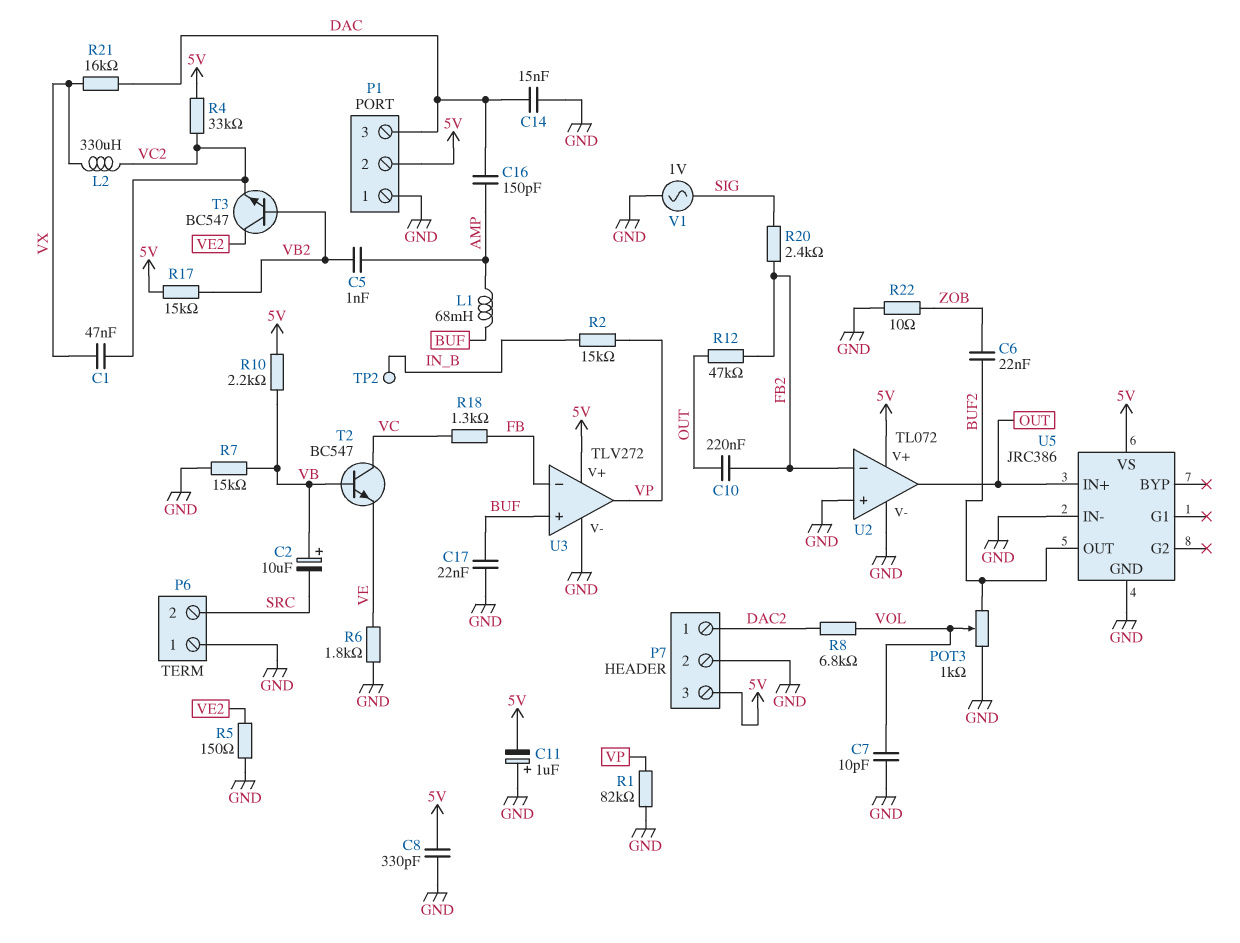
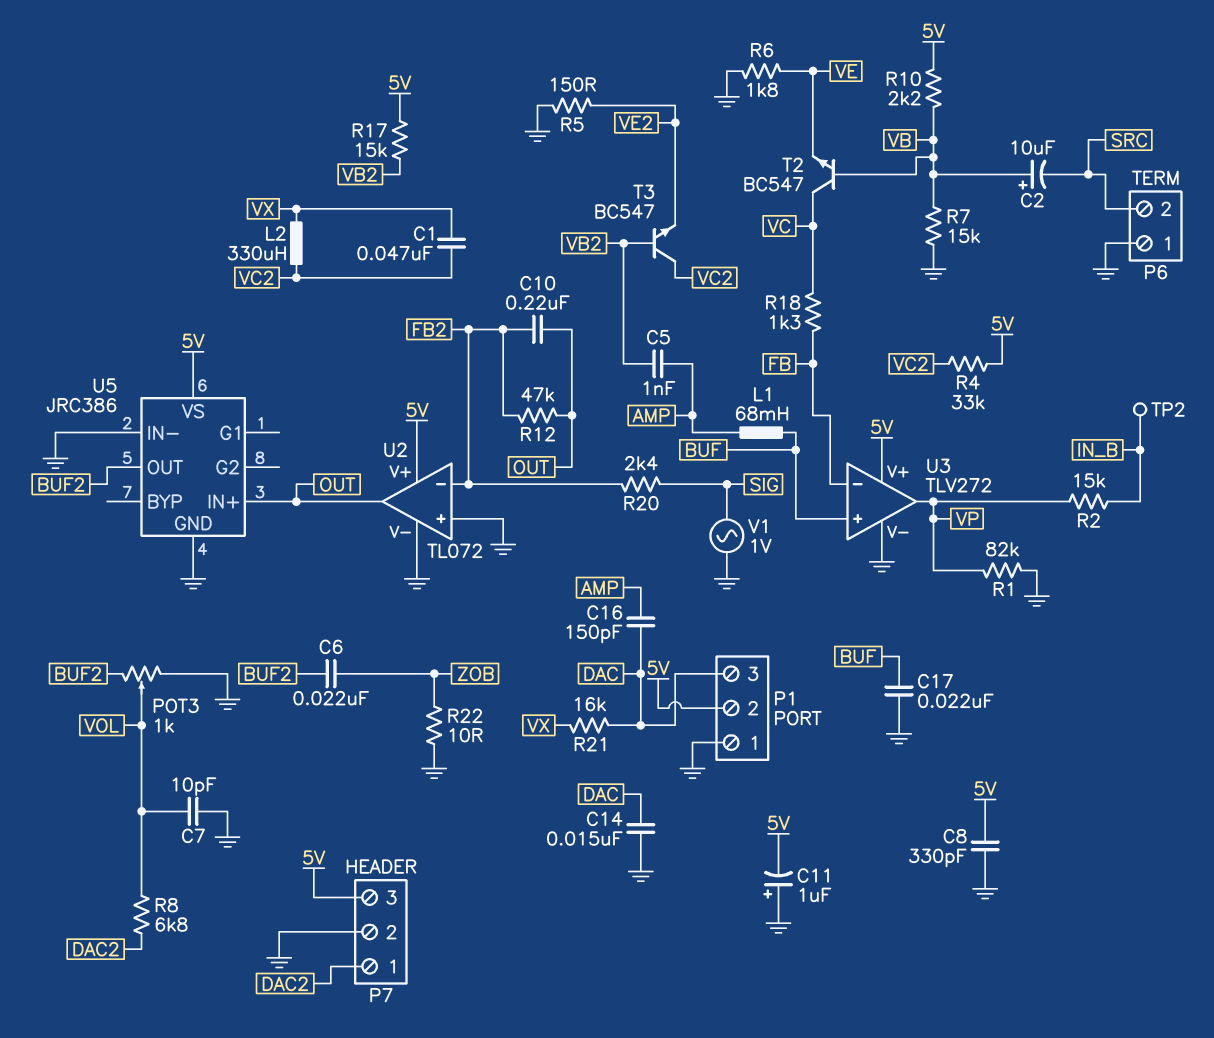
T3: NPN BC547 (B VB2, C VE2, E VC2) -> NPN BC547 (B VB2, C VC2, E VE2)

